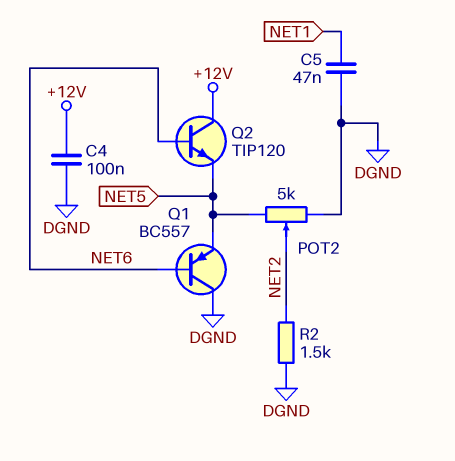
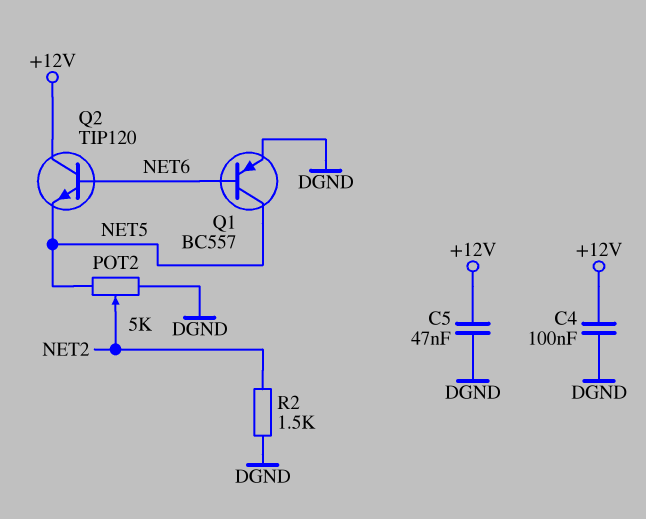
C5: 47nF (DGND, NET1) -> 47nF (+12V, DGND)
Q1: PNP BC557 (B NET6, C DGND, E NET5) -> PNP BC557 (B NET6, C NET5, E DGND)

